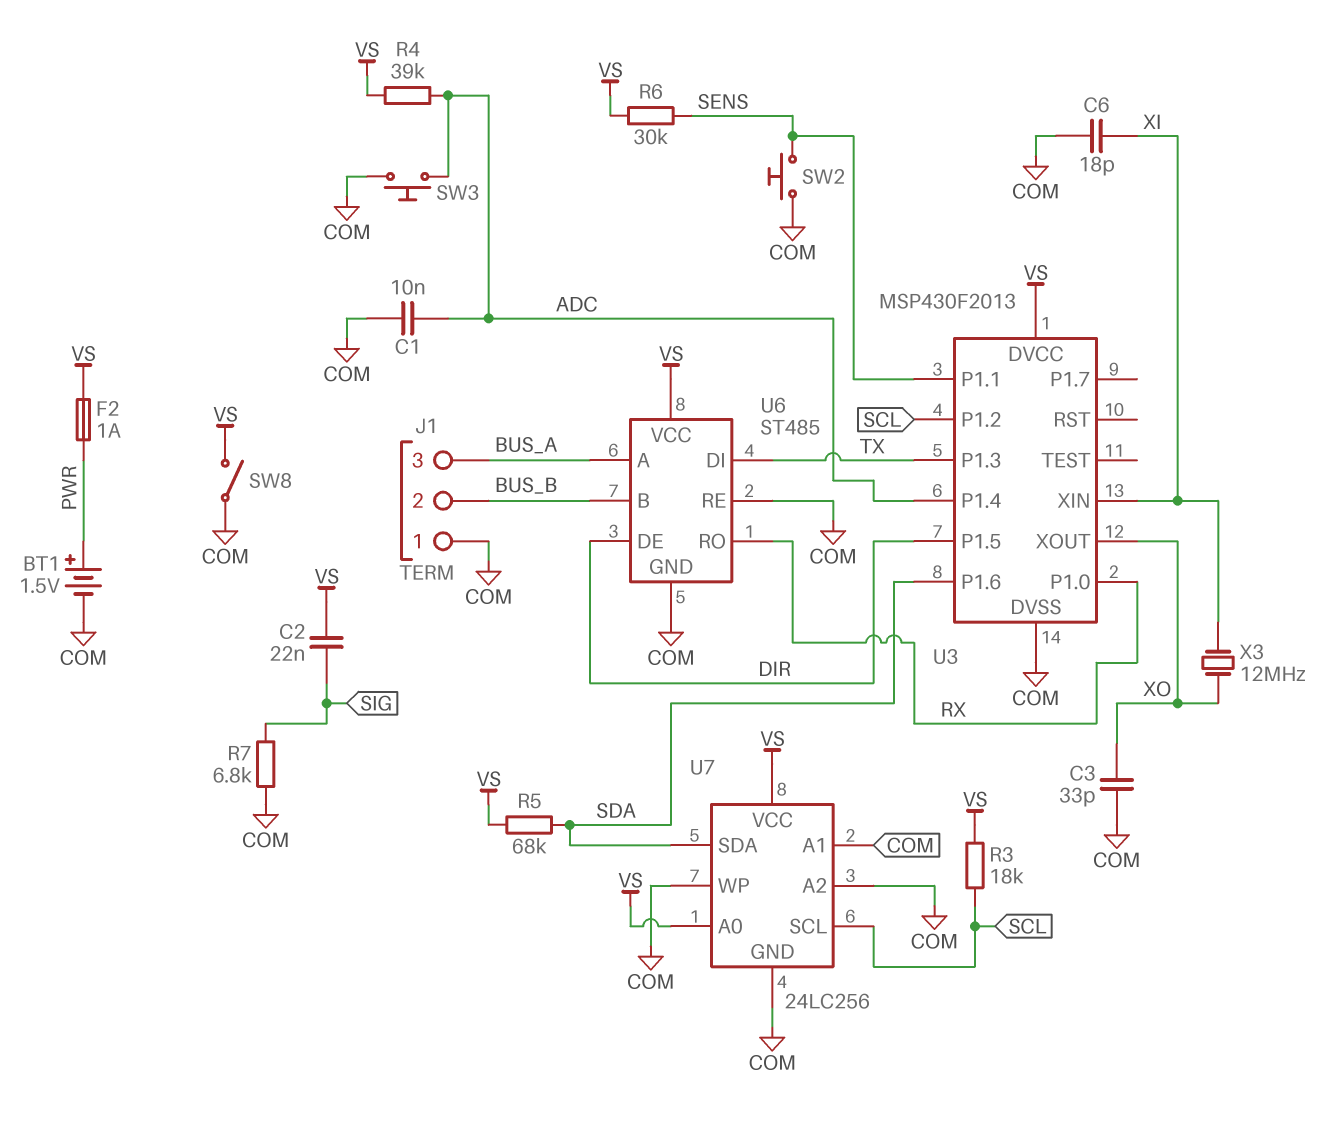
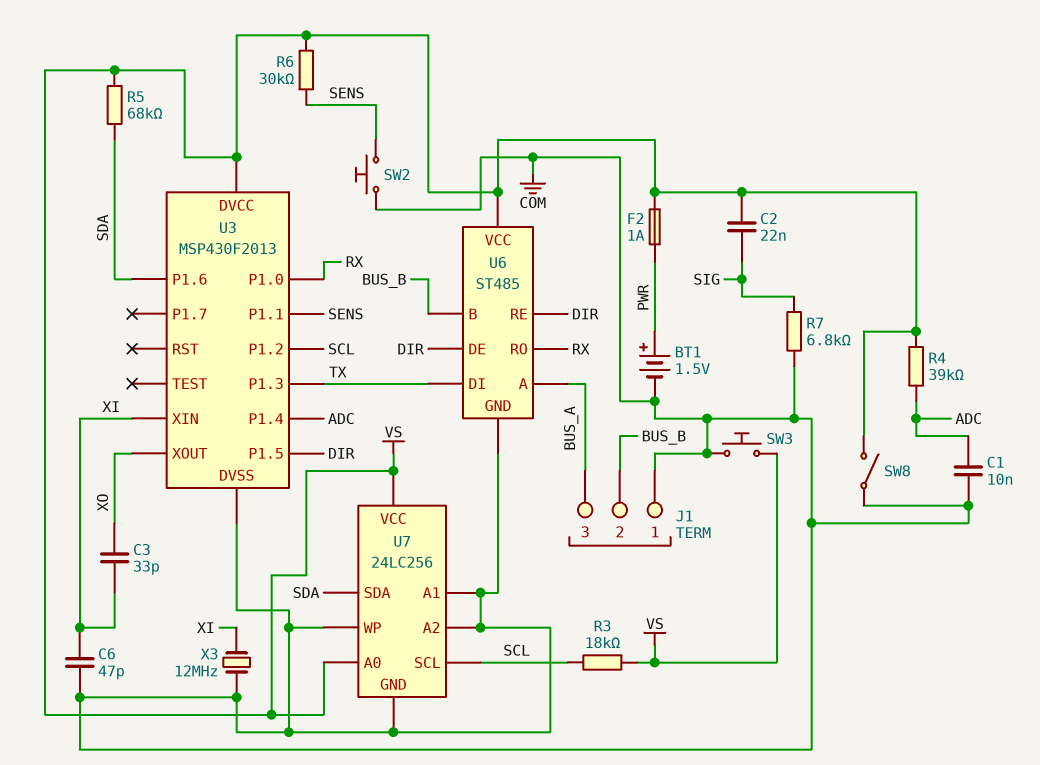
C3: 33pF (COM, XO) -> 33pF (XI, XO)
C6: 18pF (COM, XI) -> 47pF (COM, XI)
SW3: button (ADC, COM) -> button (COM, VS)
U6 pin RE: COM -> DIR
X3: 12MHz (XI, XO) -> 12MHz (COM, XI)

